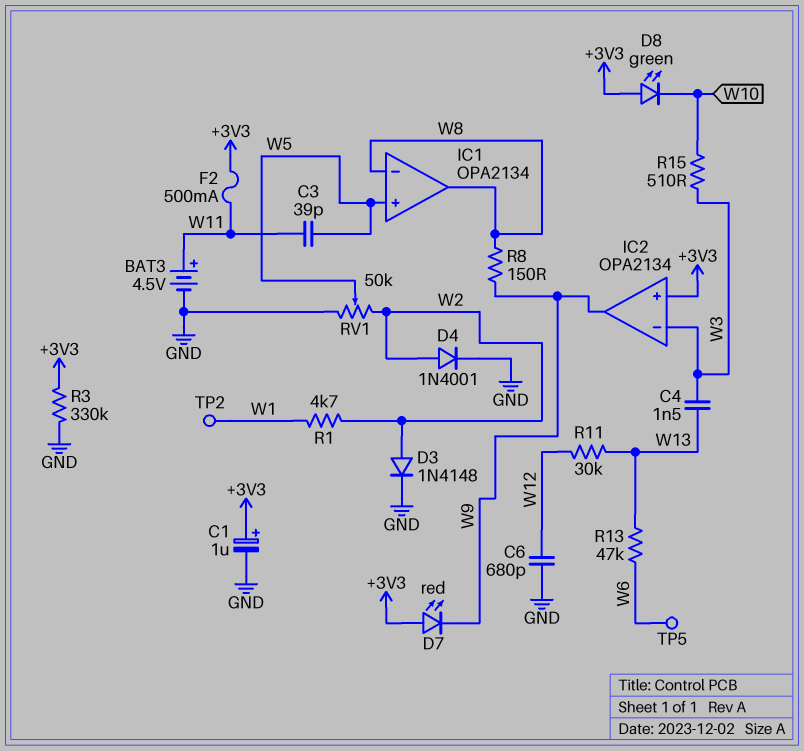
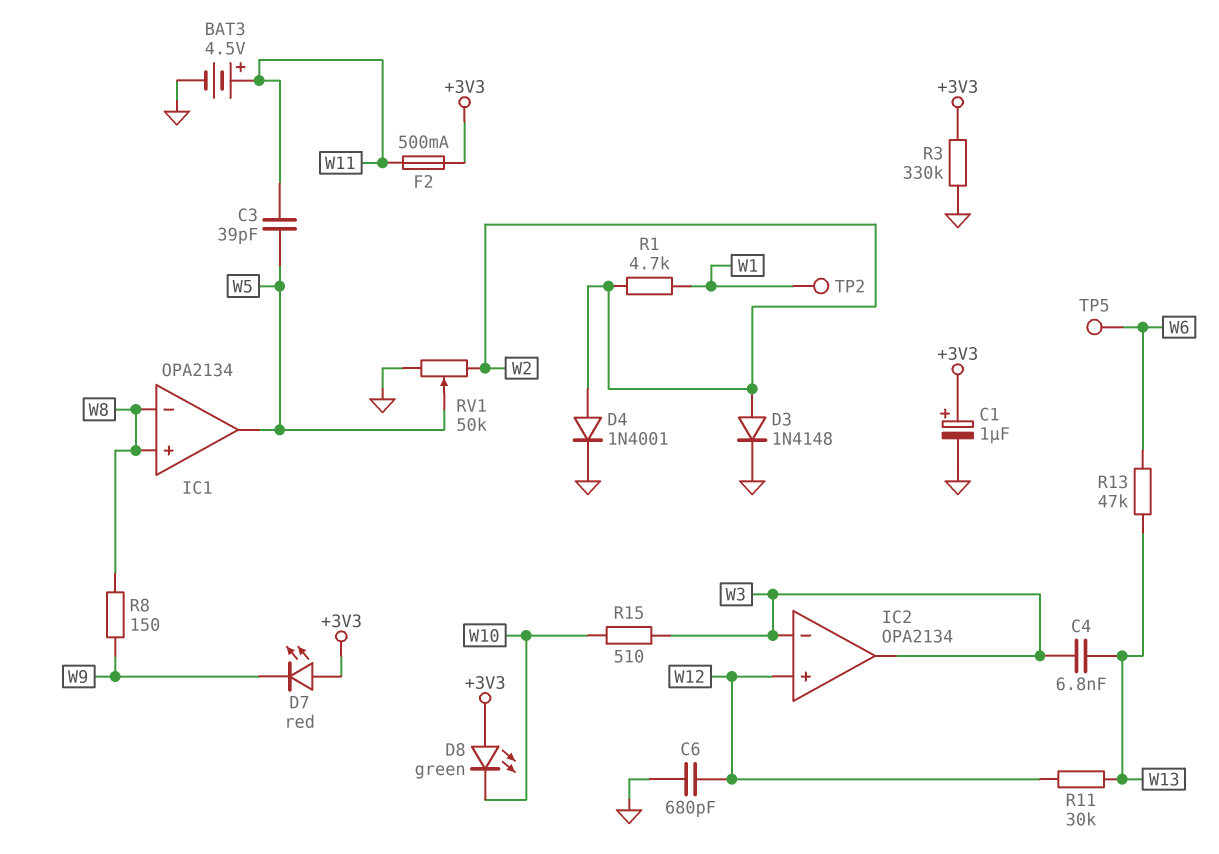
C4: 1.5nF (W3, W13) -> 6.8nF (W3, W13)
IC1 pin in+: W5 -> W8
IC1 pin out: W8 -> W5
IC2 pin in+: +3V3 -> W12
IC2 pin out: W9 -> W3

